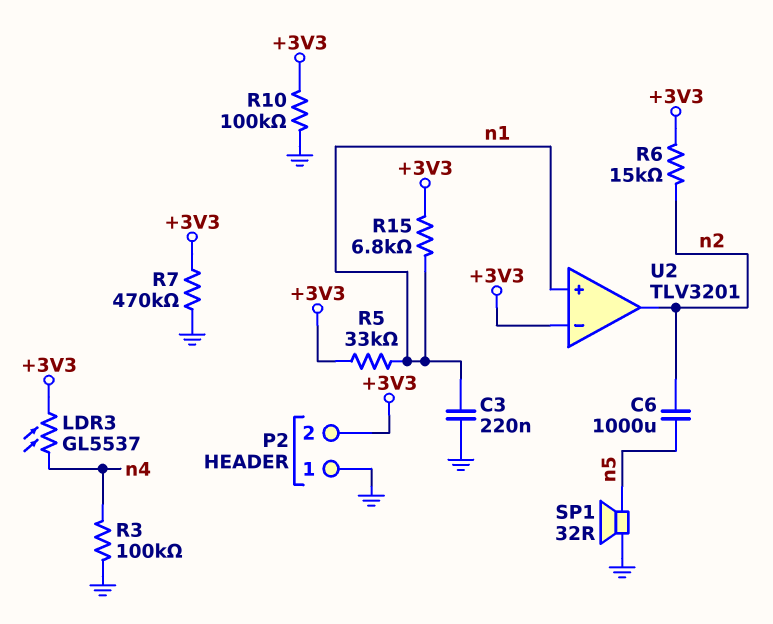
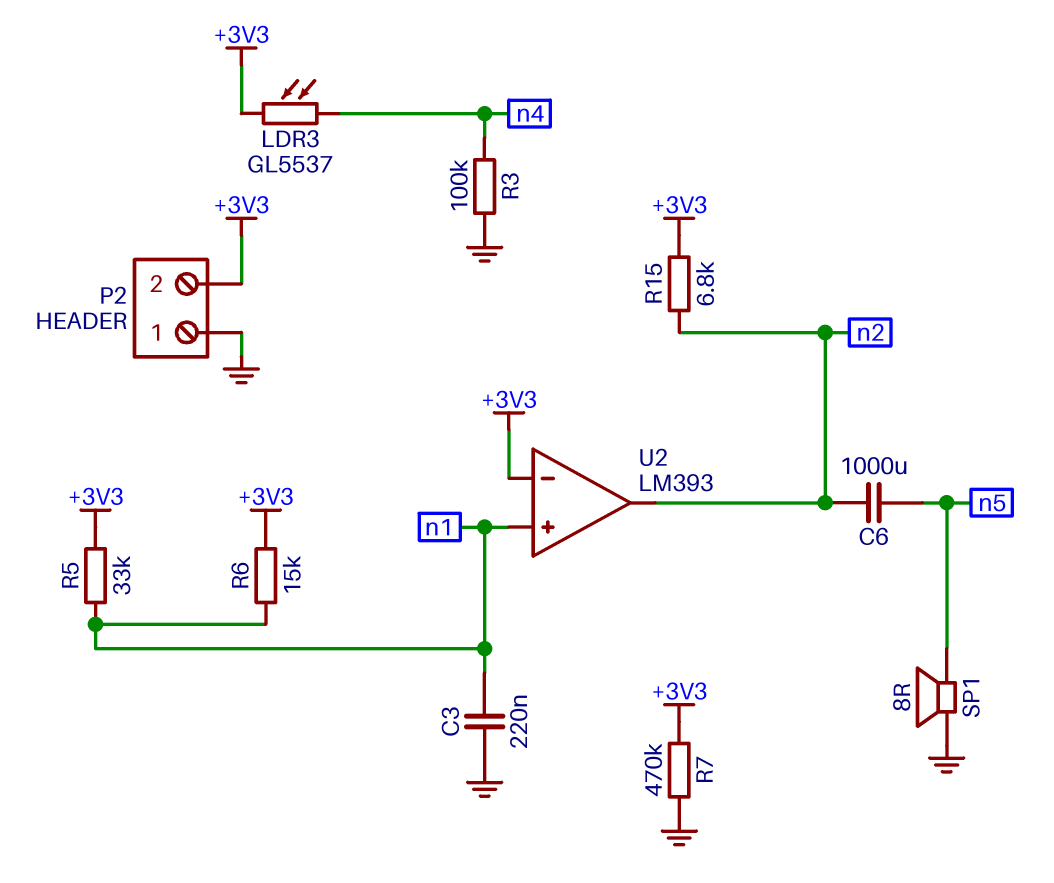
R6: 15k (+3V3, n2) -> 15k (+3V3, n1)
R10: 100k (+3V3, GND) -> none
R15: 6.8k (+3V3, n1) -> 6.8k (+3V3, n2)
SP1: speaker 32R (GND, n5) -> speaker 8R (GND, n5)
U2: TLV3201 -> LM393

